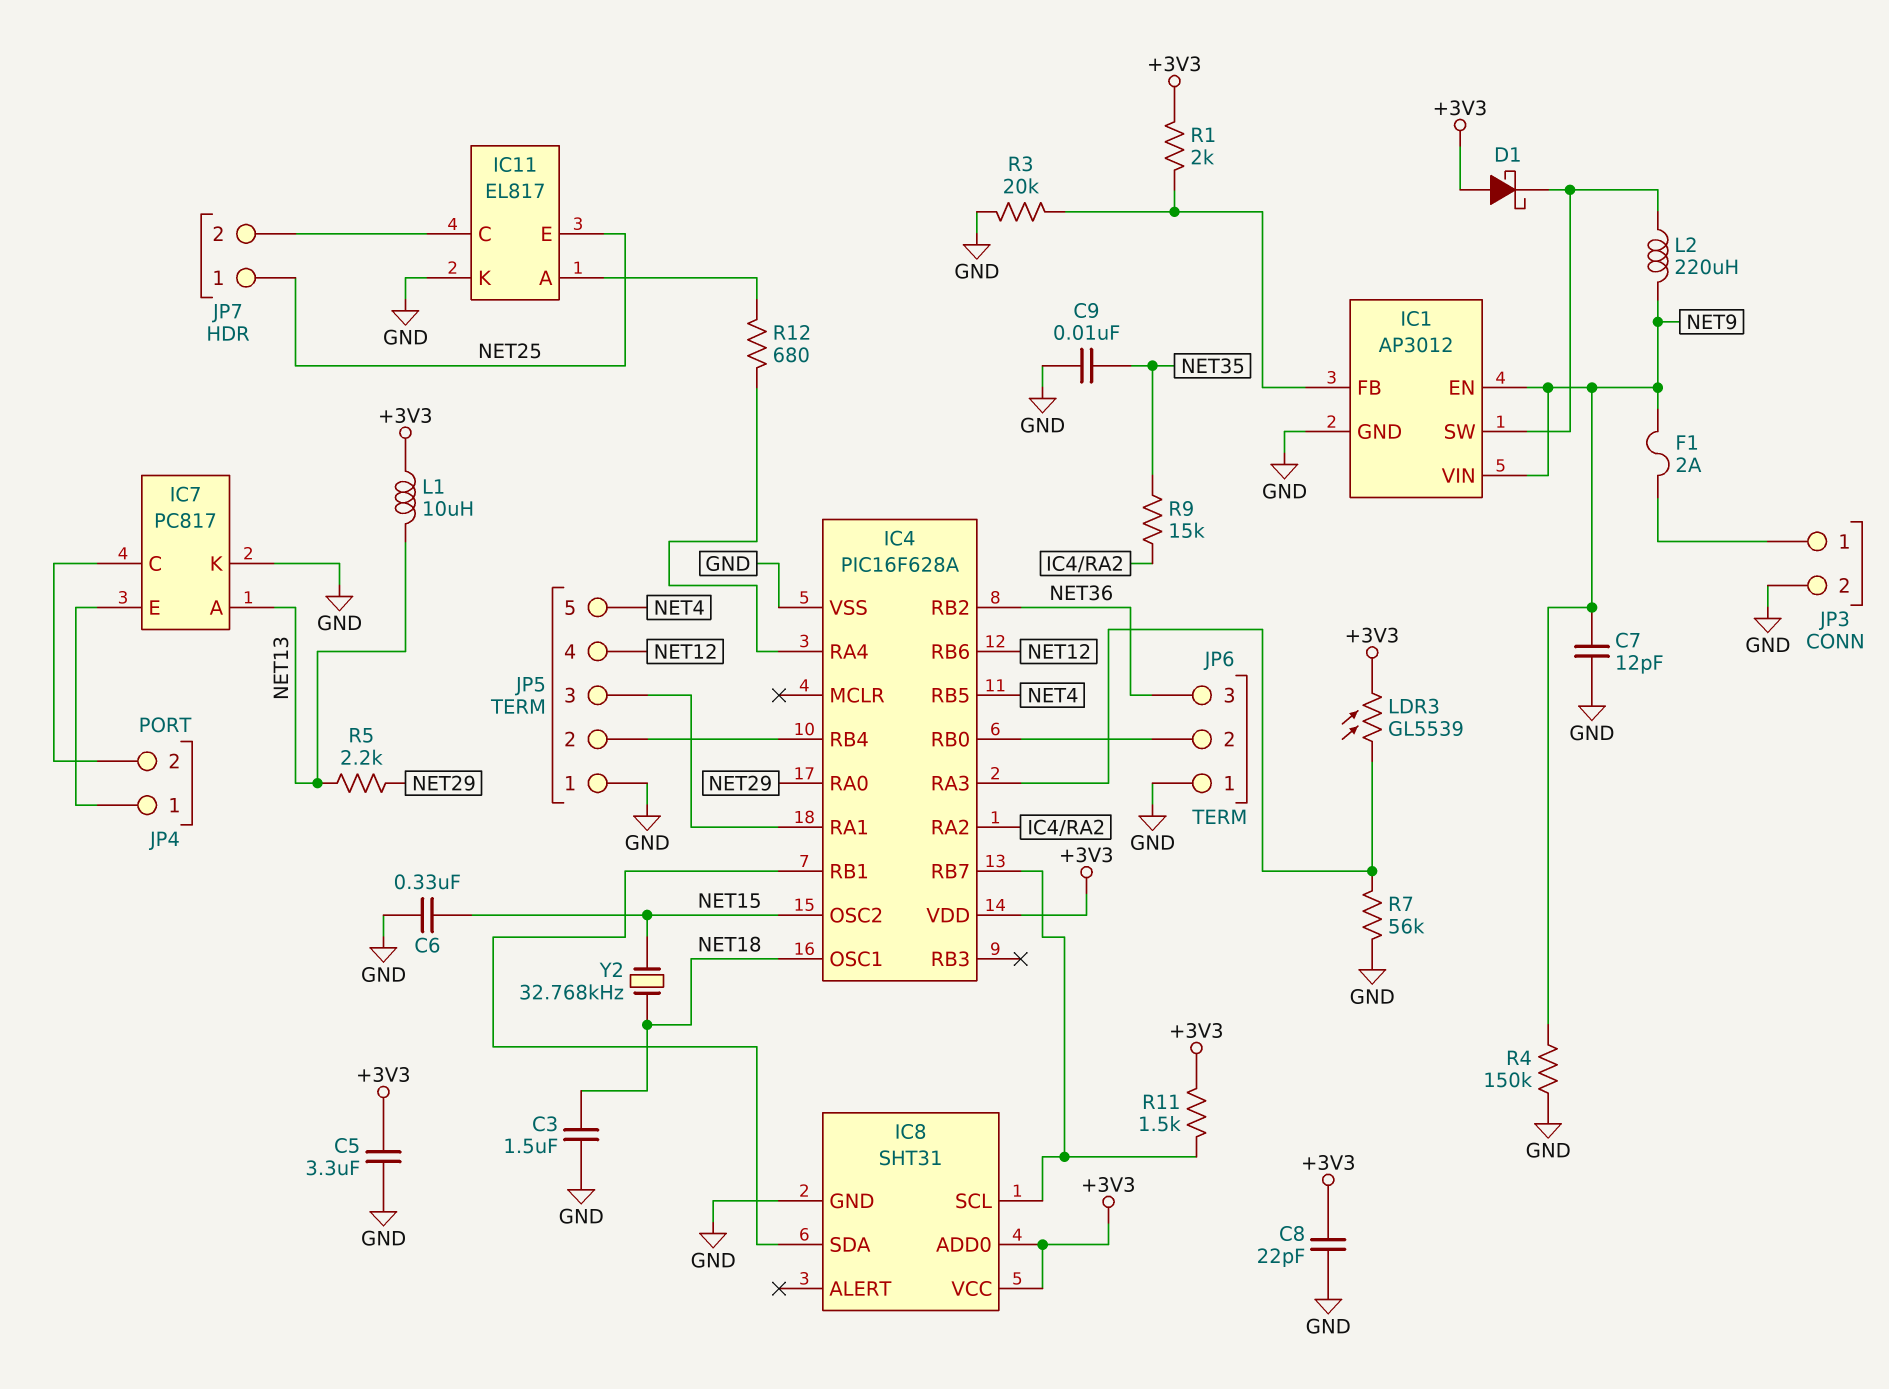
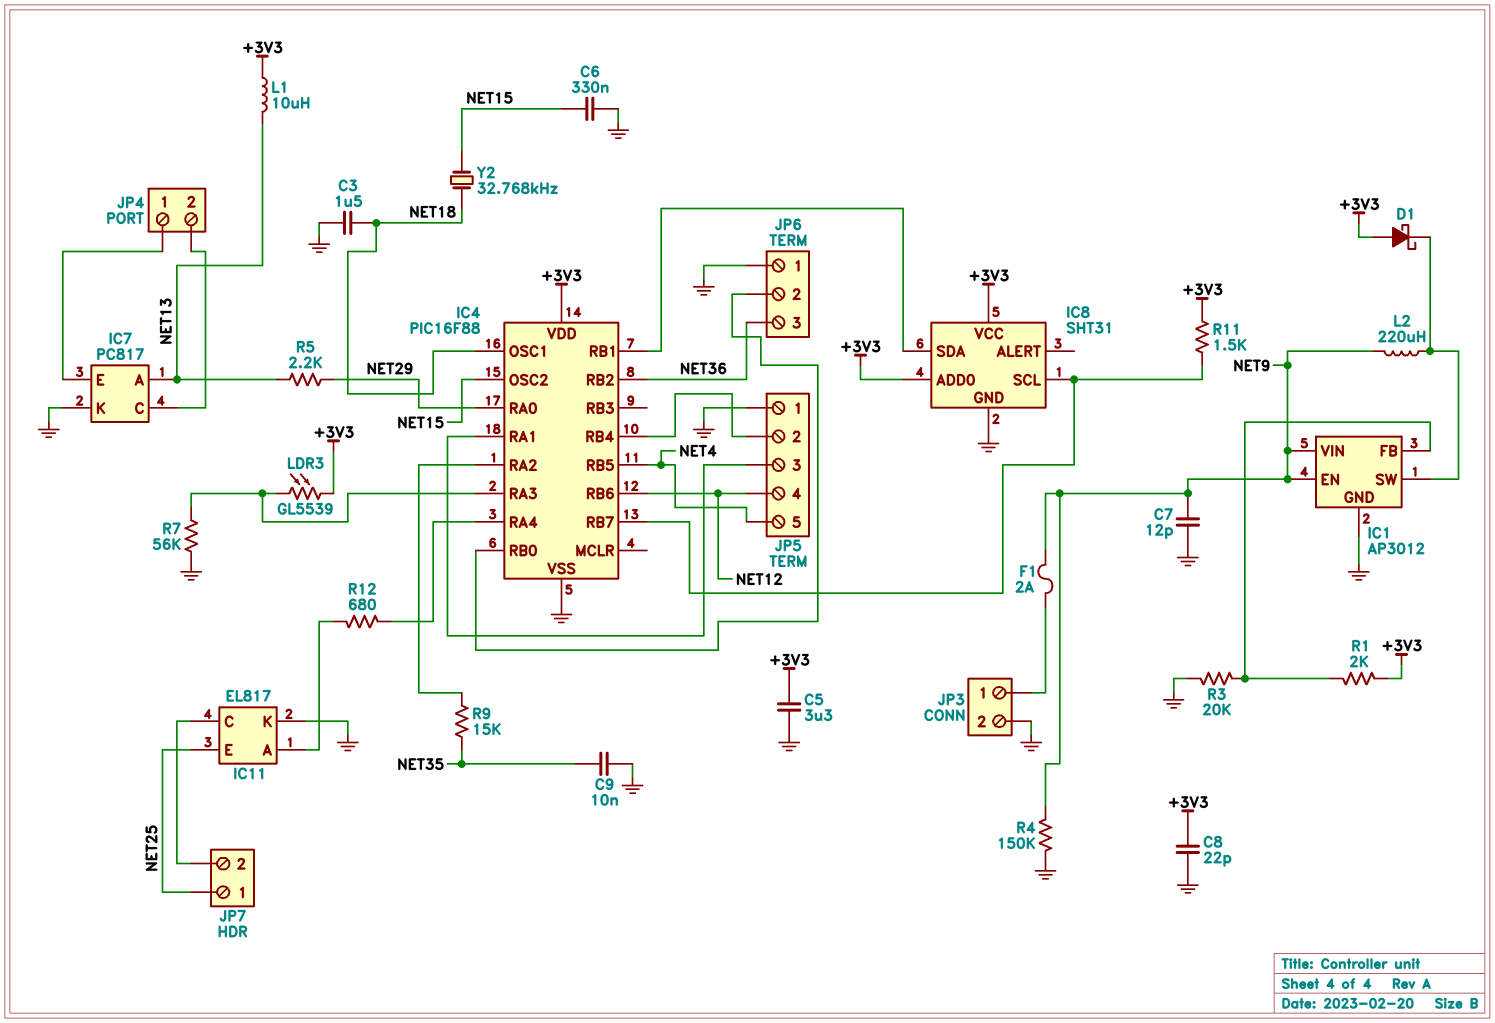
IC4: PIC16F628A -> PIC16F88

